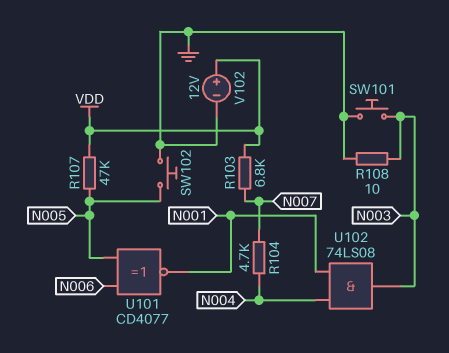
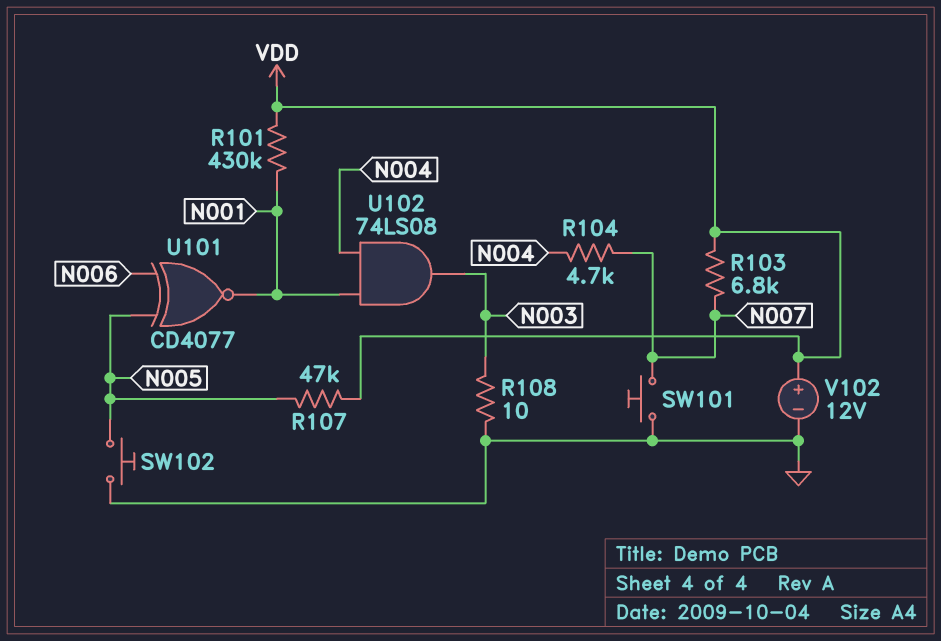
R101: none -> 430k (N001, VDD)
SW101: button (GND, N003) -> button (GND, N007)

